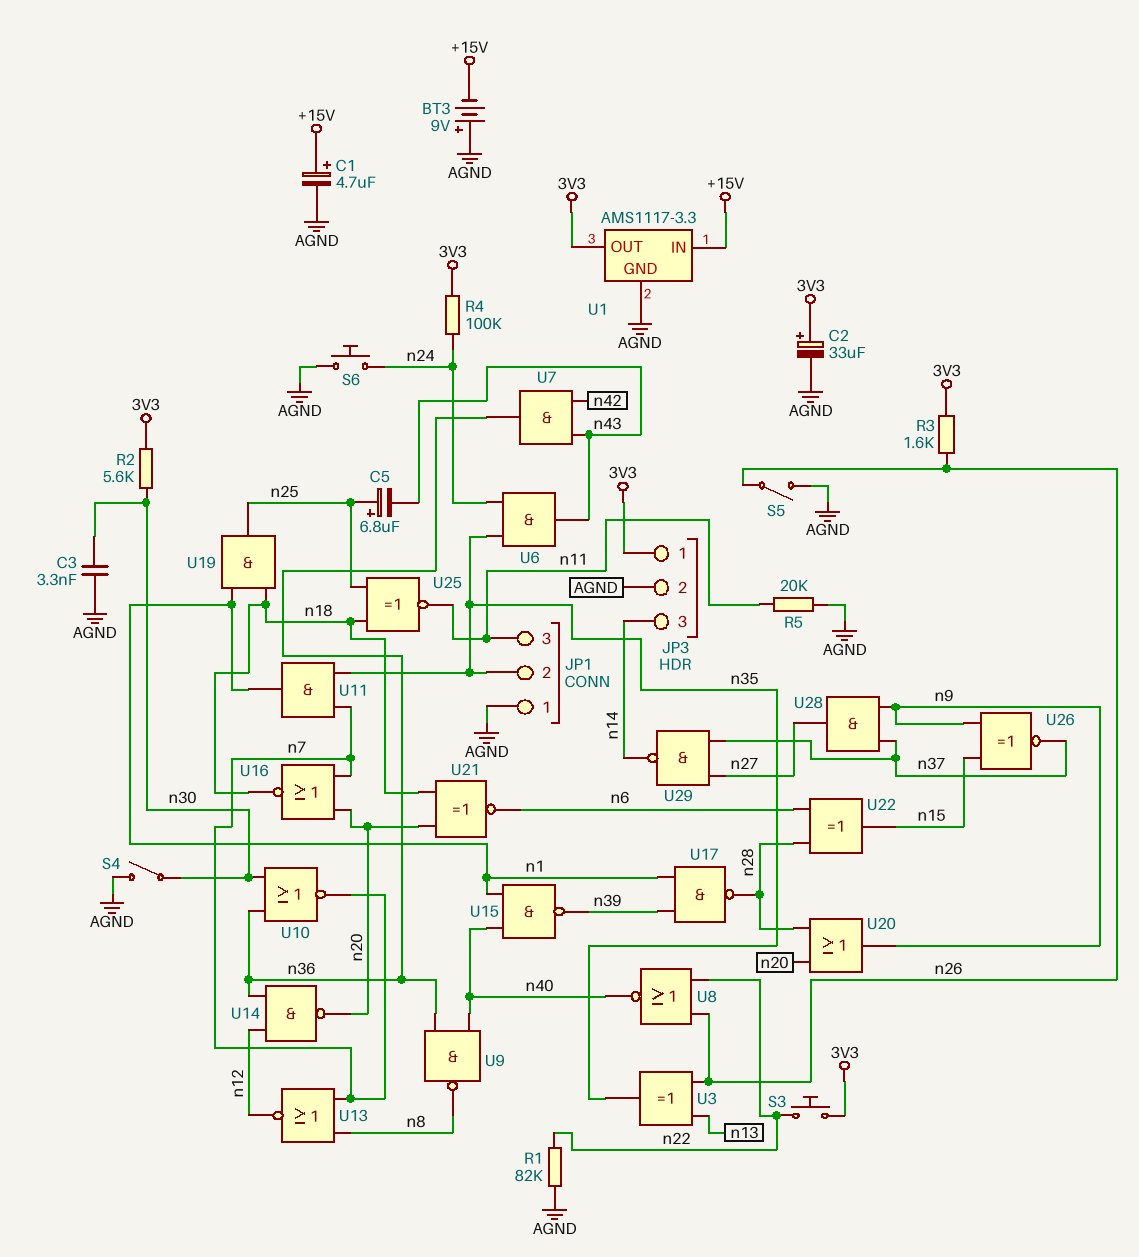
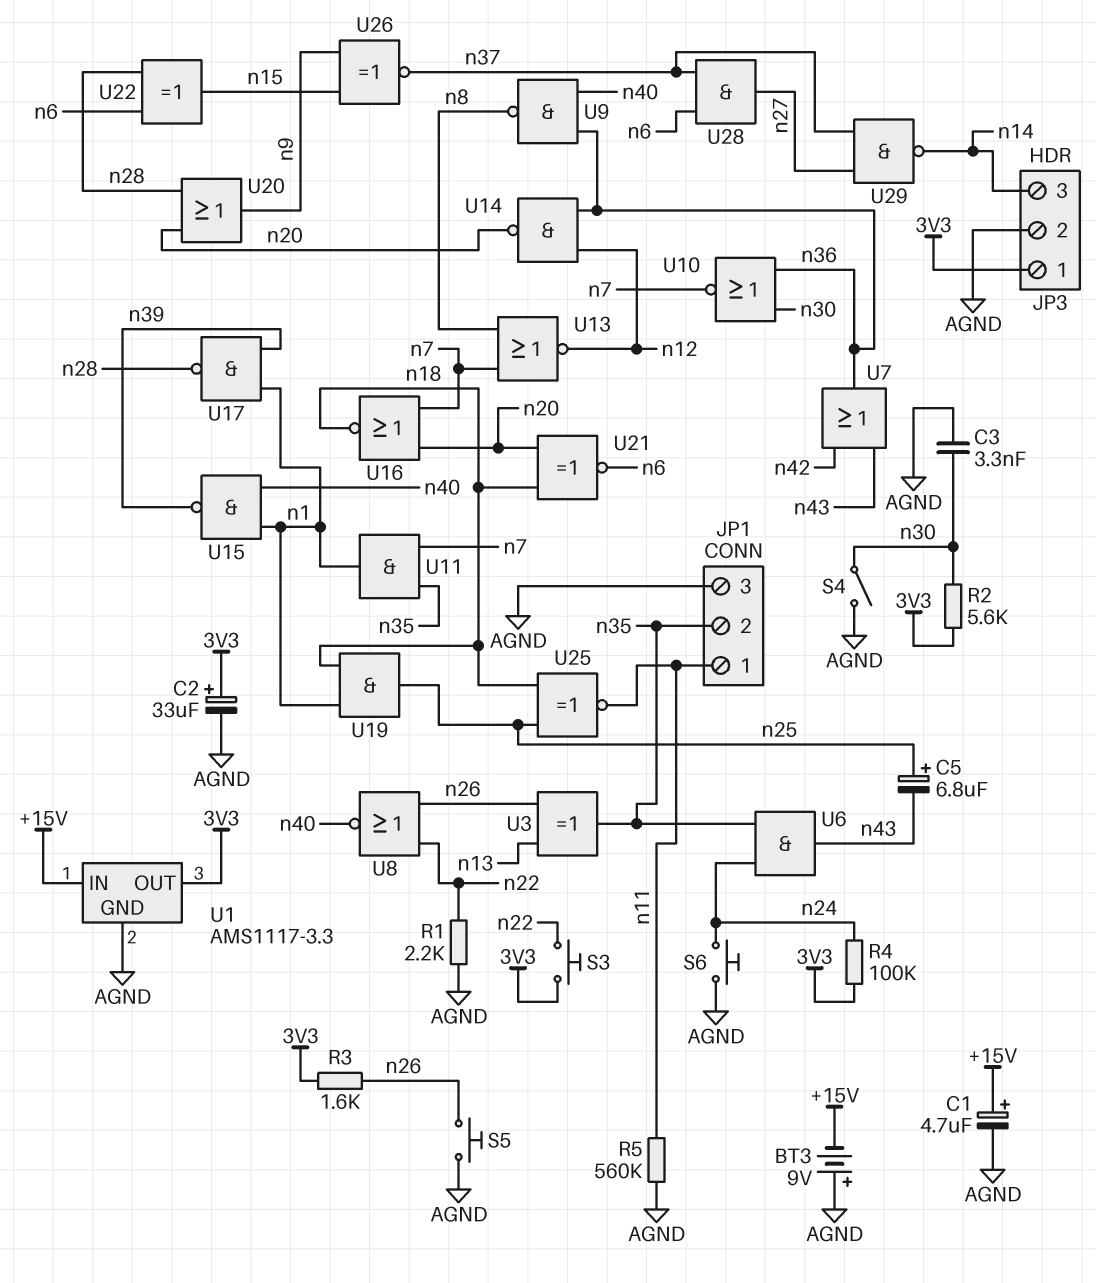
JP1 pin 1: AGND -> n11
JP1 pin 3: n11 -> AGND
R1: 82k (AGND, n22) -> 2.2k (AGND, n22)
R5: 20k (AGND, n11) -> 560k (AGND, n11)
S5: switch (AGND, n26) -> button (AGND, n26)
U7: AND (in n42, in n43, out n36) -> OR (in n42, in n43, out n36)
U28: AND (in n9, in n37, out n27) -> AND (in n6, in n37, out n27)

